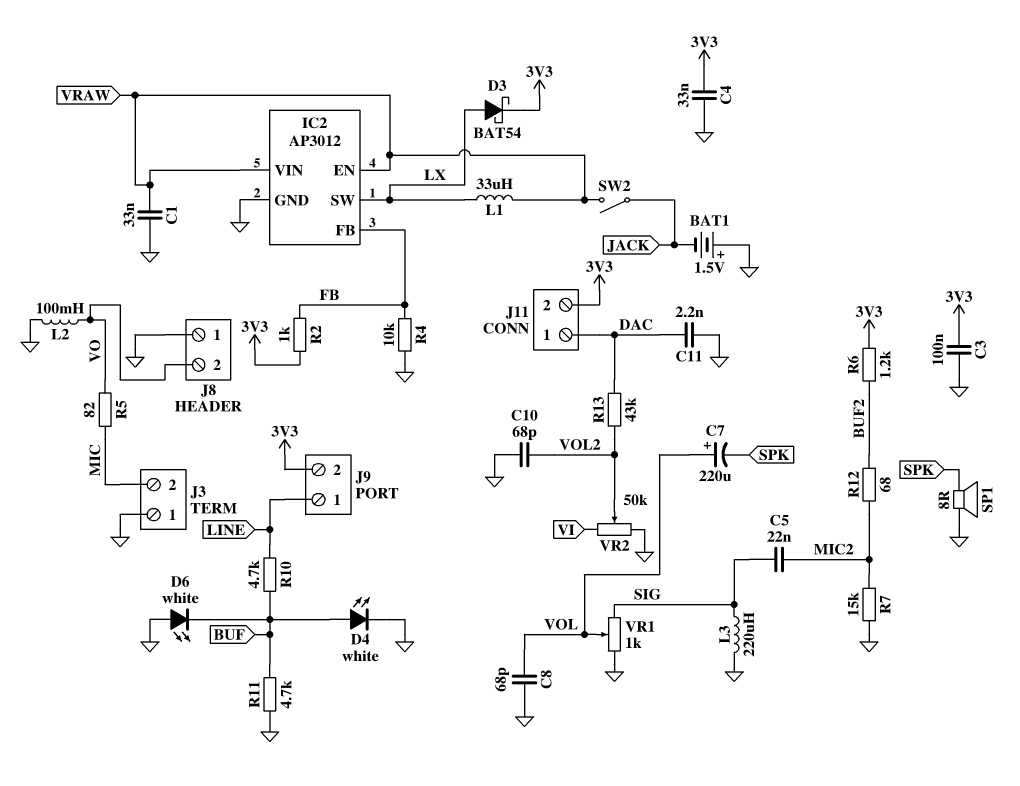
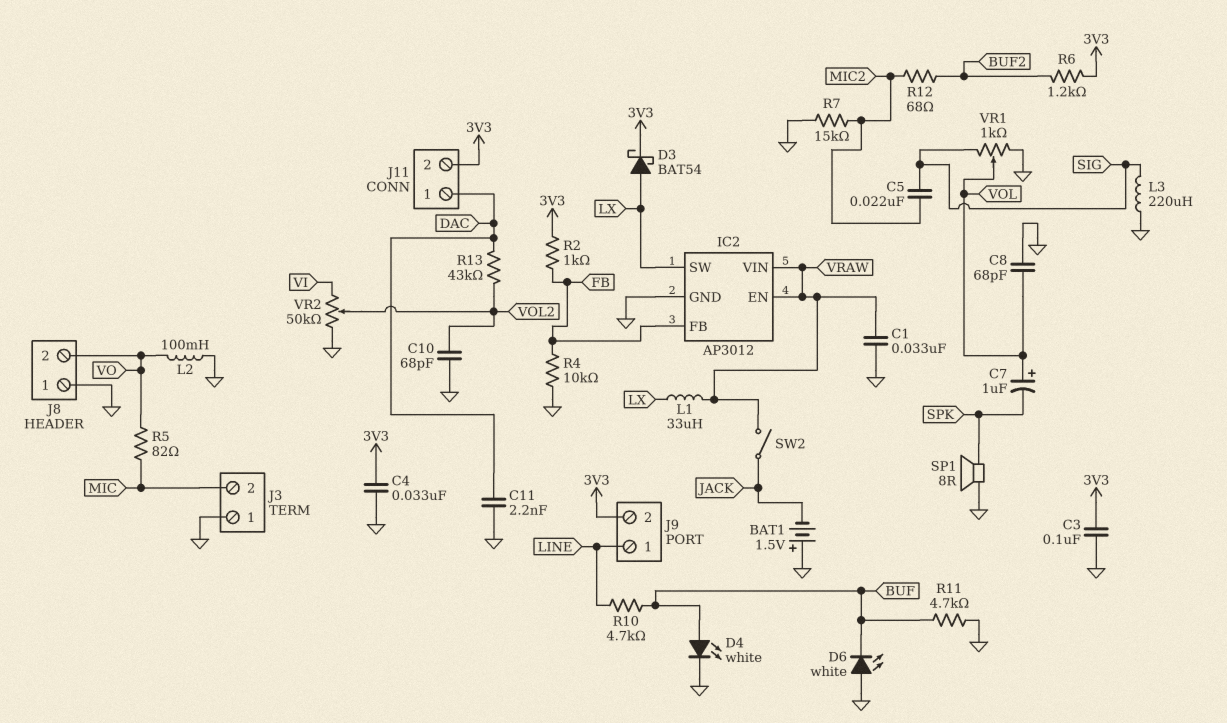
C7: 220uF (plus VOL, minus SPK) -> 1uF (plus VOL, minus SPK)

